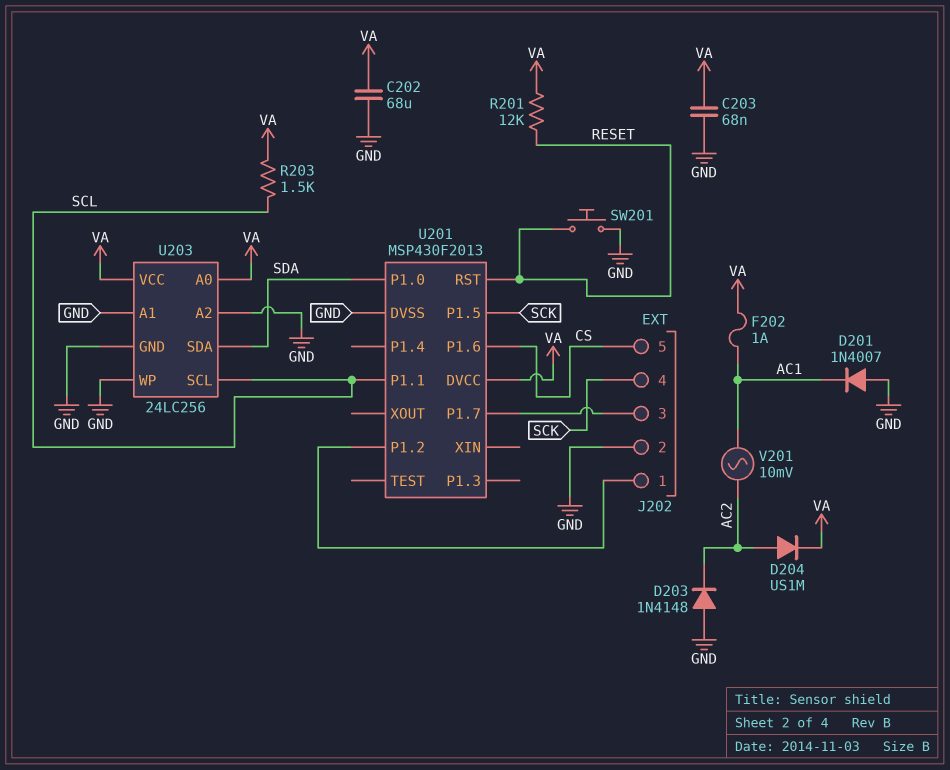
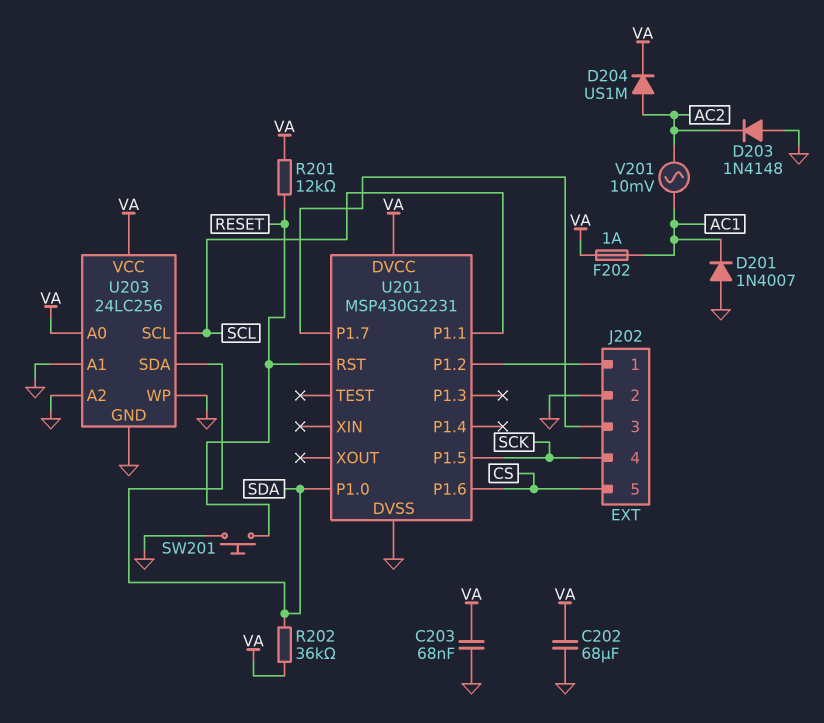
R202: none -> 36k (SDA, VA)
R203: 1.5k (SCL, VA) -> none
U201: MSP430F2013 -> MSP430G2231

